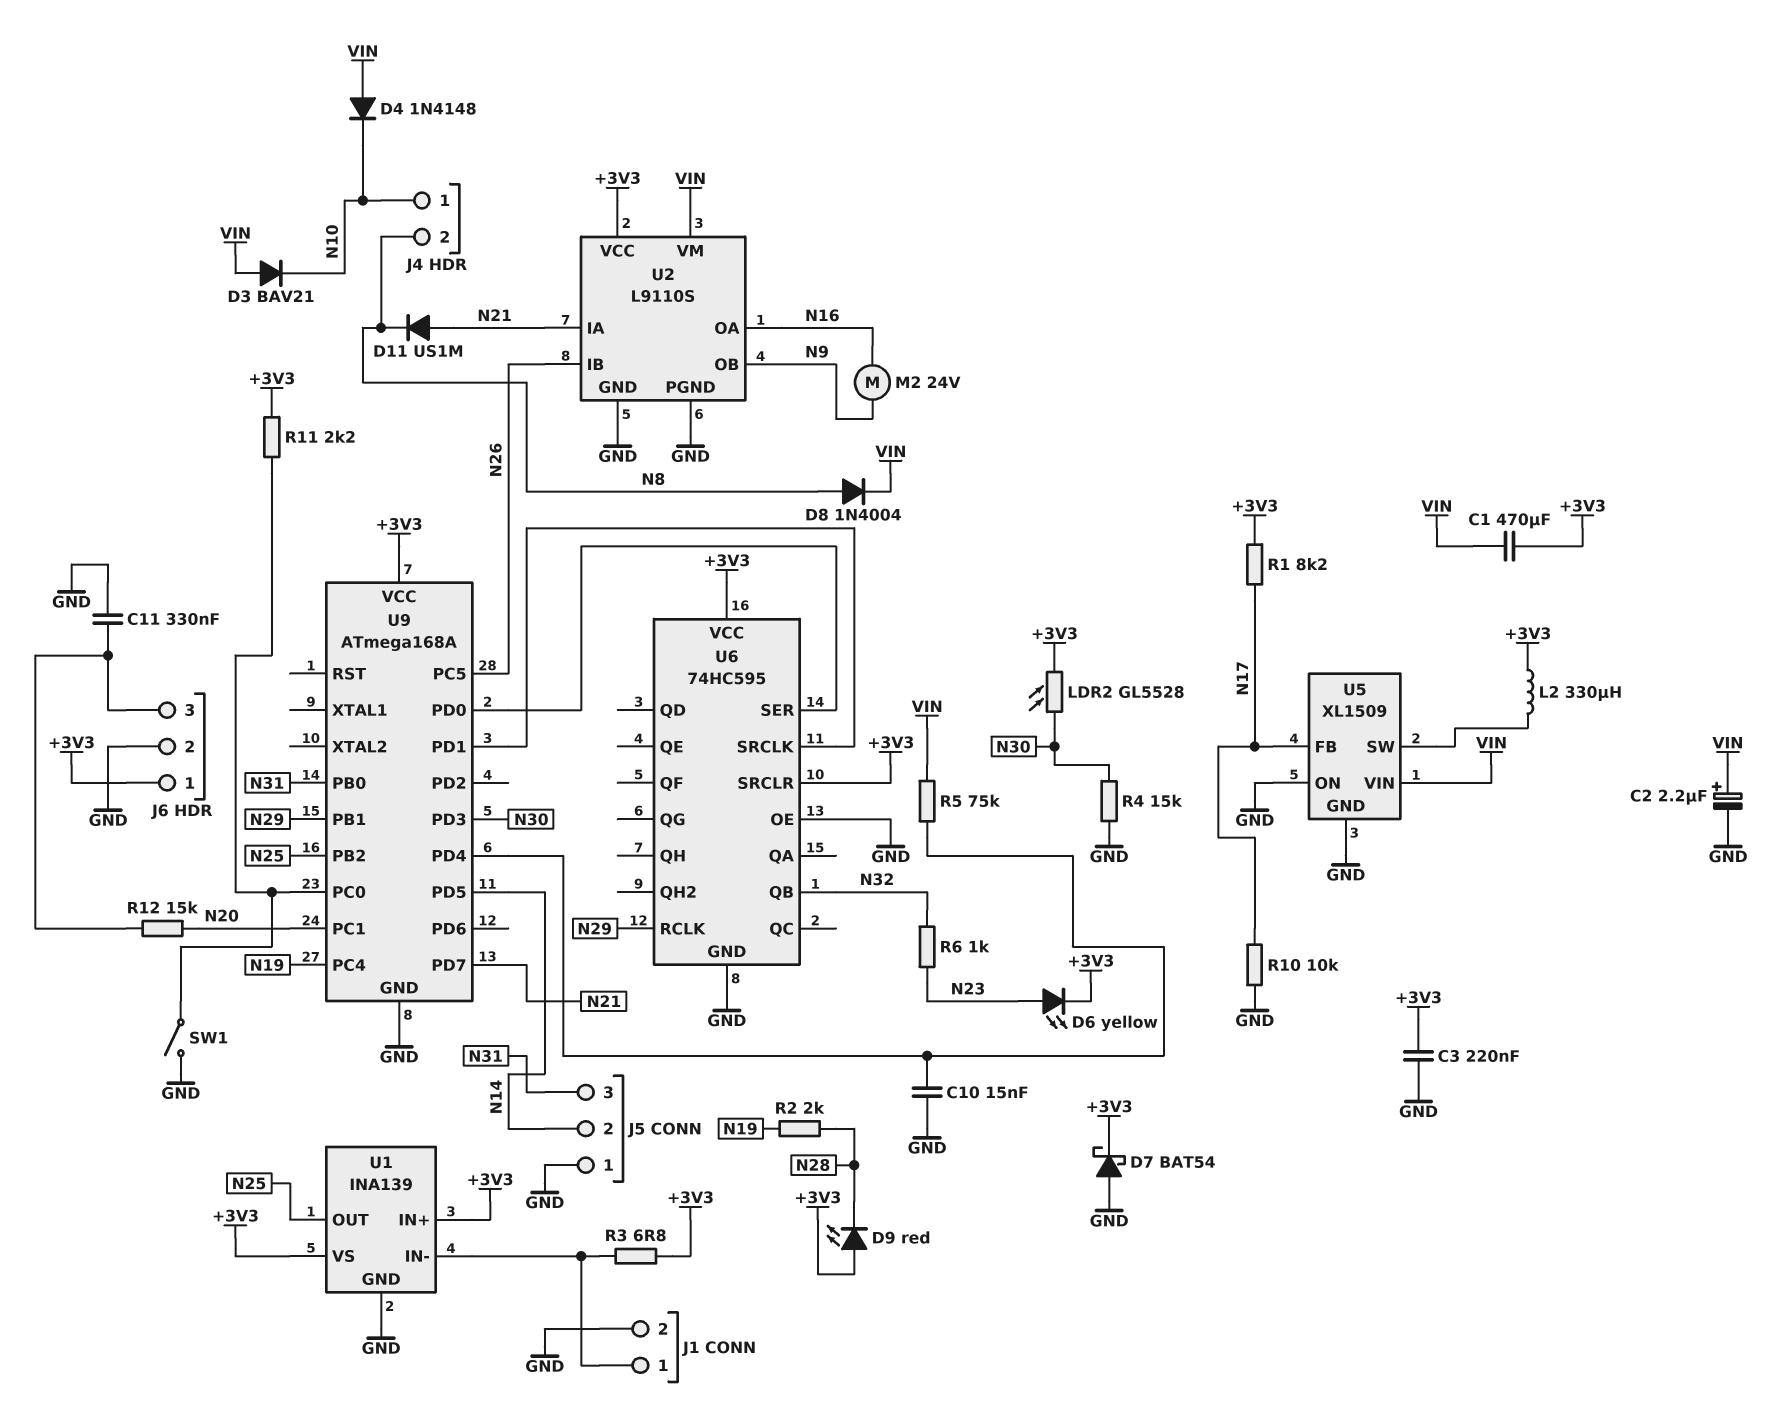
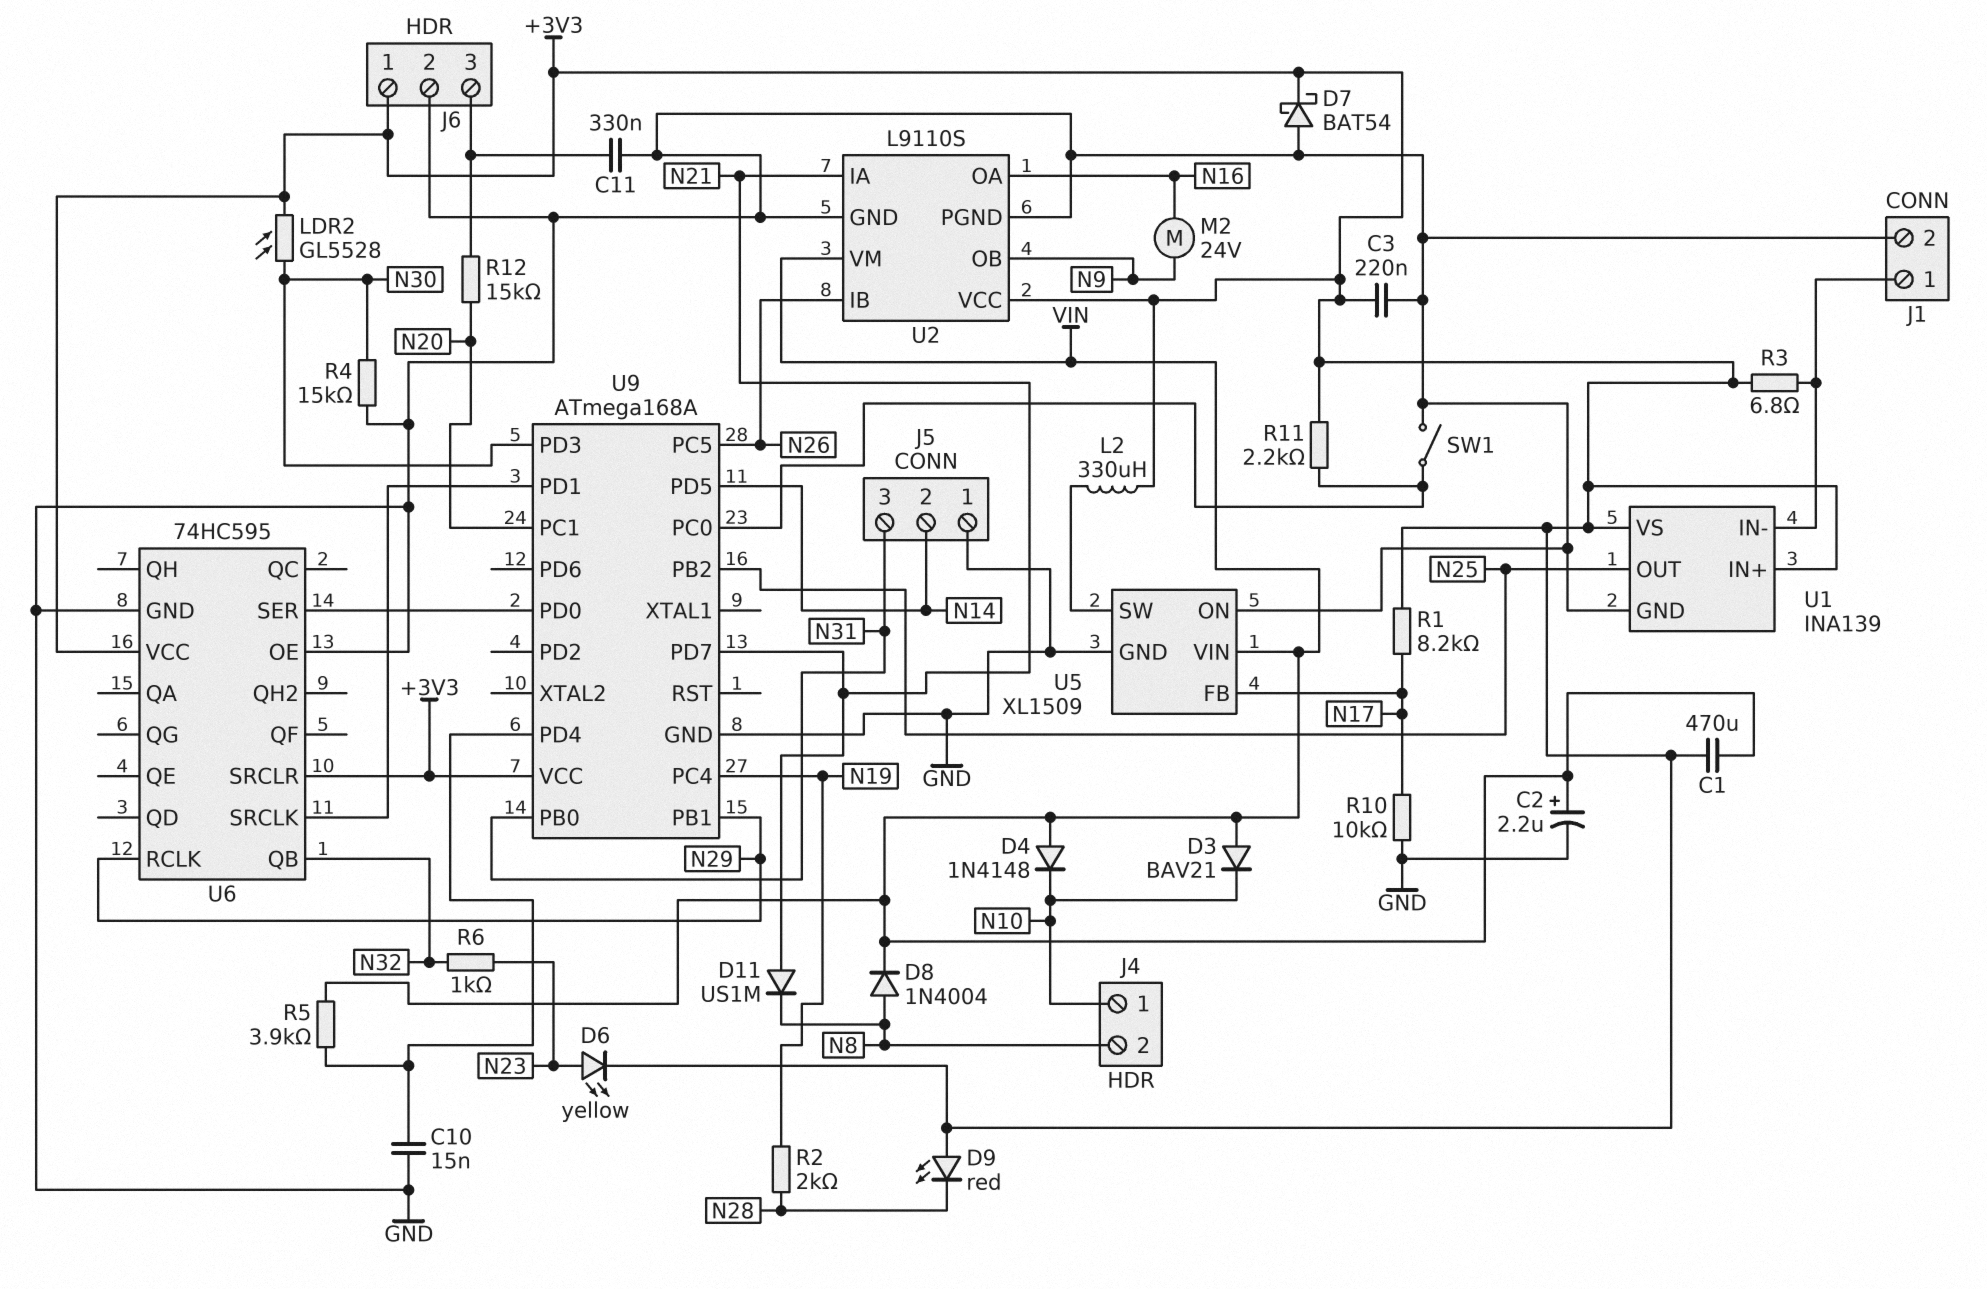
R5: 75k (U9/PD4, VIN) -> 3.9k (U9/PD4, VIN)

